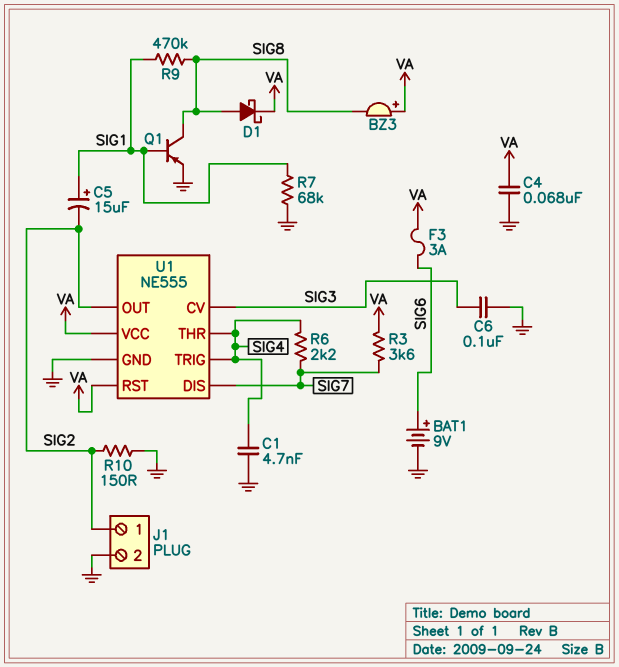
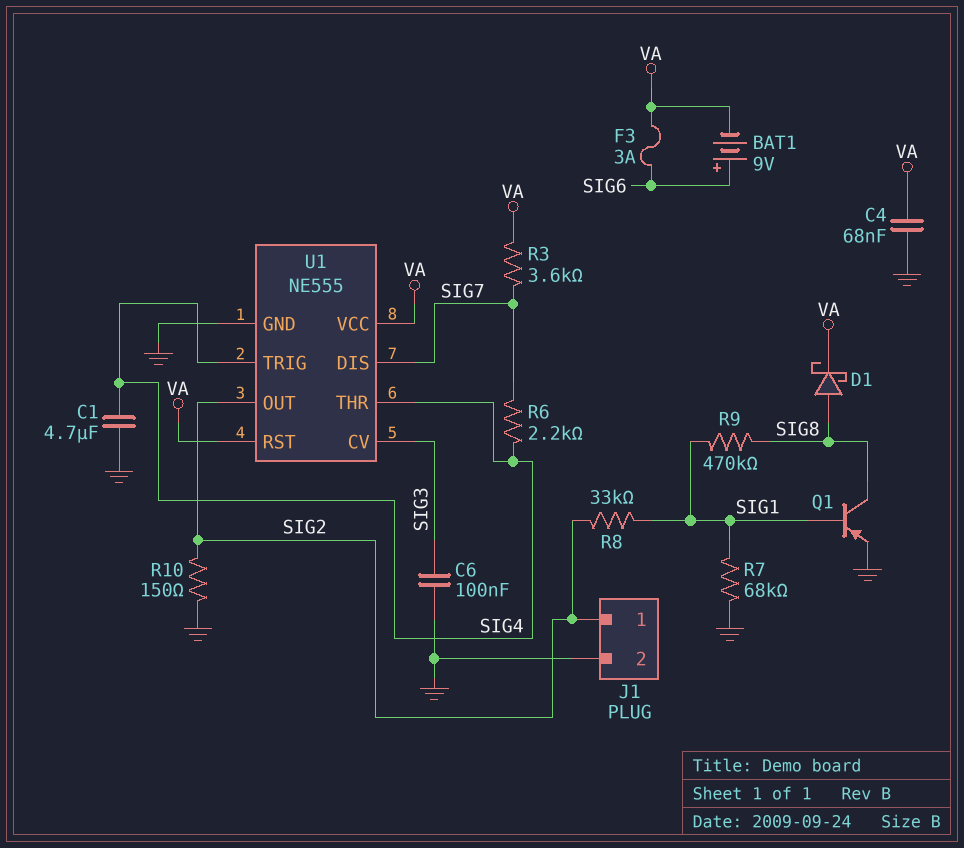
BAT1: 9V (plus SIG6, minus GND) -> 9V (plus SIG6, minus VA)
BZ3: buzzer (plus VA, minus SIG8) -> none
C1: 4.7nF (GND, SIG4) -> 4.7uF (GND, SIG4)
C5: 15uF (plus SIG1, minus SIG2) -> none
R8: none -> 33k (SIG1, SIG2)

